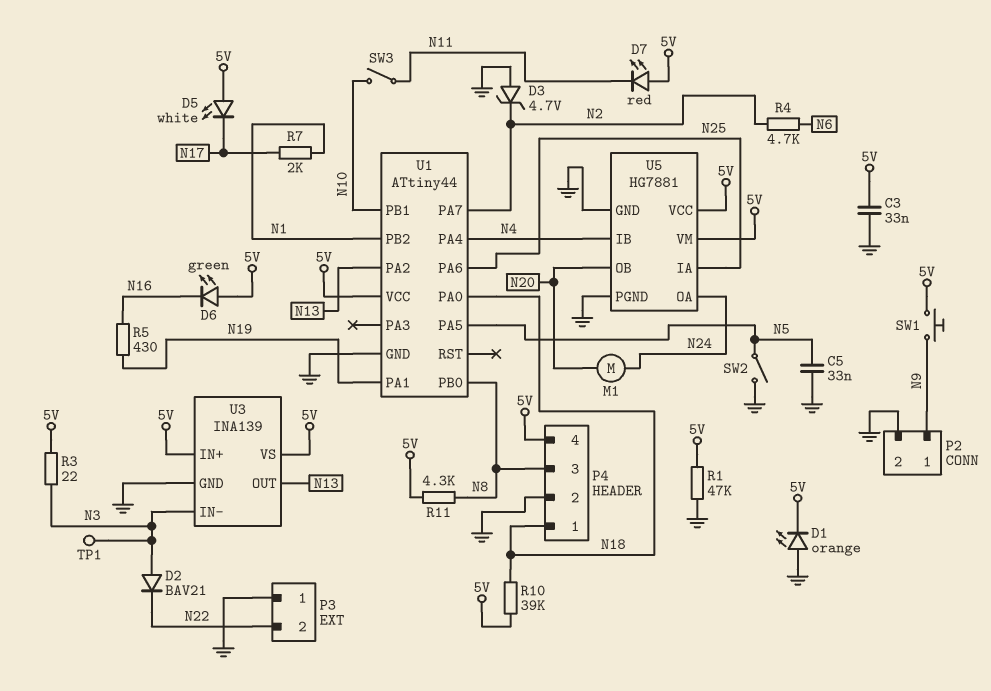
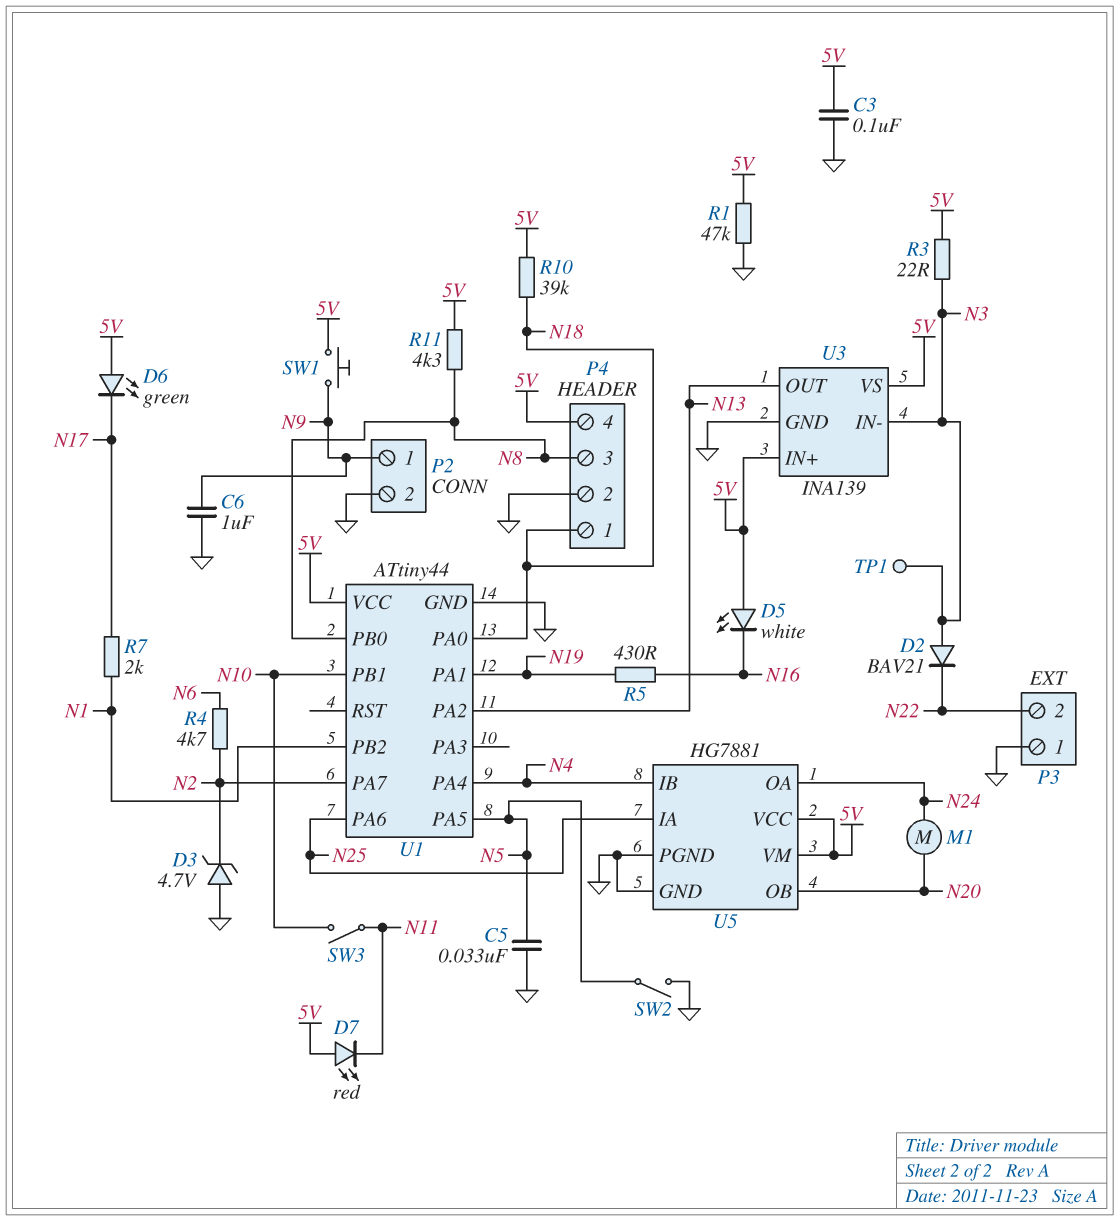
C3: 33nF (5V, GND) -> 100nF (5V, GND)
C6: none -> 1uF (GND, N9)
D1: LED orange (A GND, K 5V) -> none
D5: LED white (A 5V, K N17) -> LED white (A 5V, K N16)
D6: LED green (A 5V, K N16) -> LED green (A 5V, K N17)

